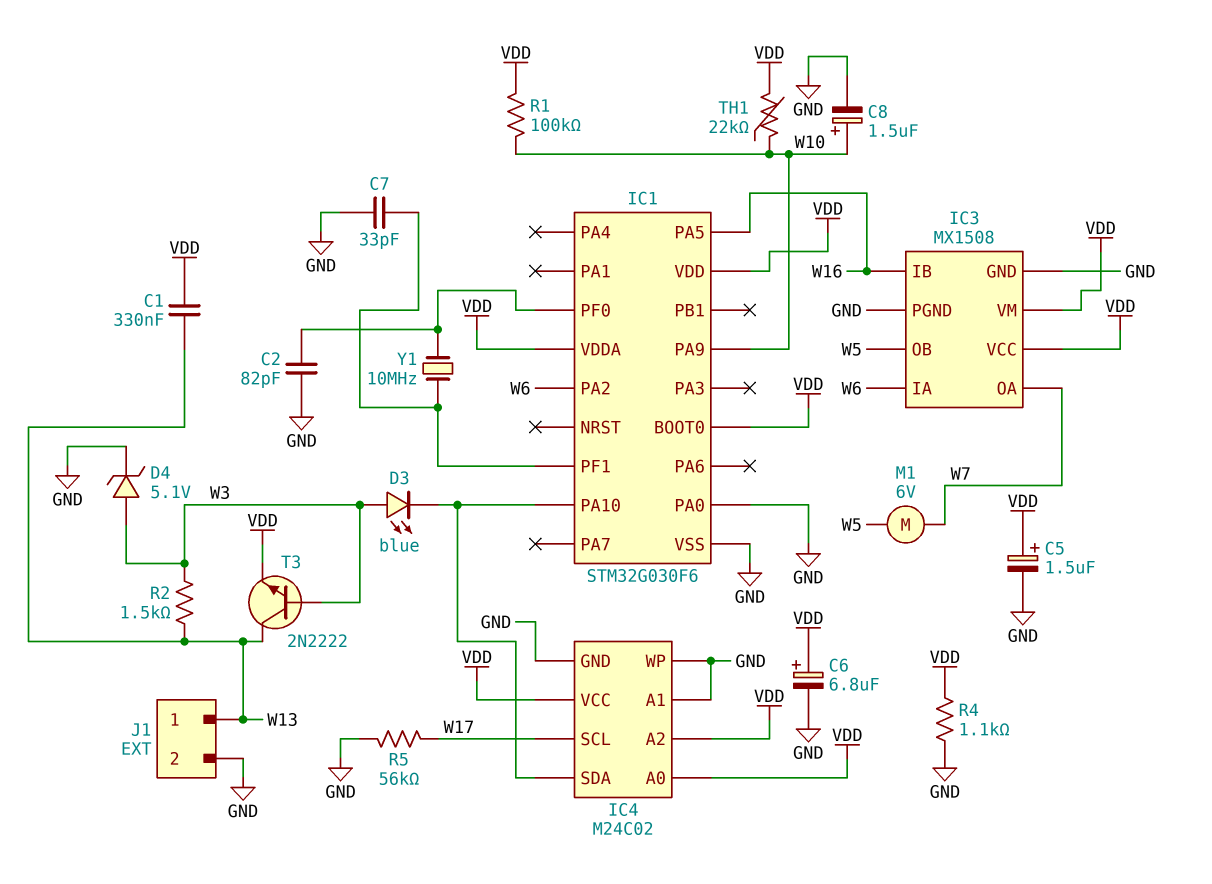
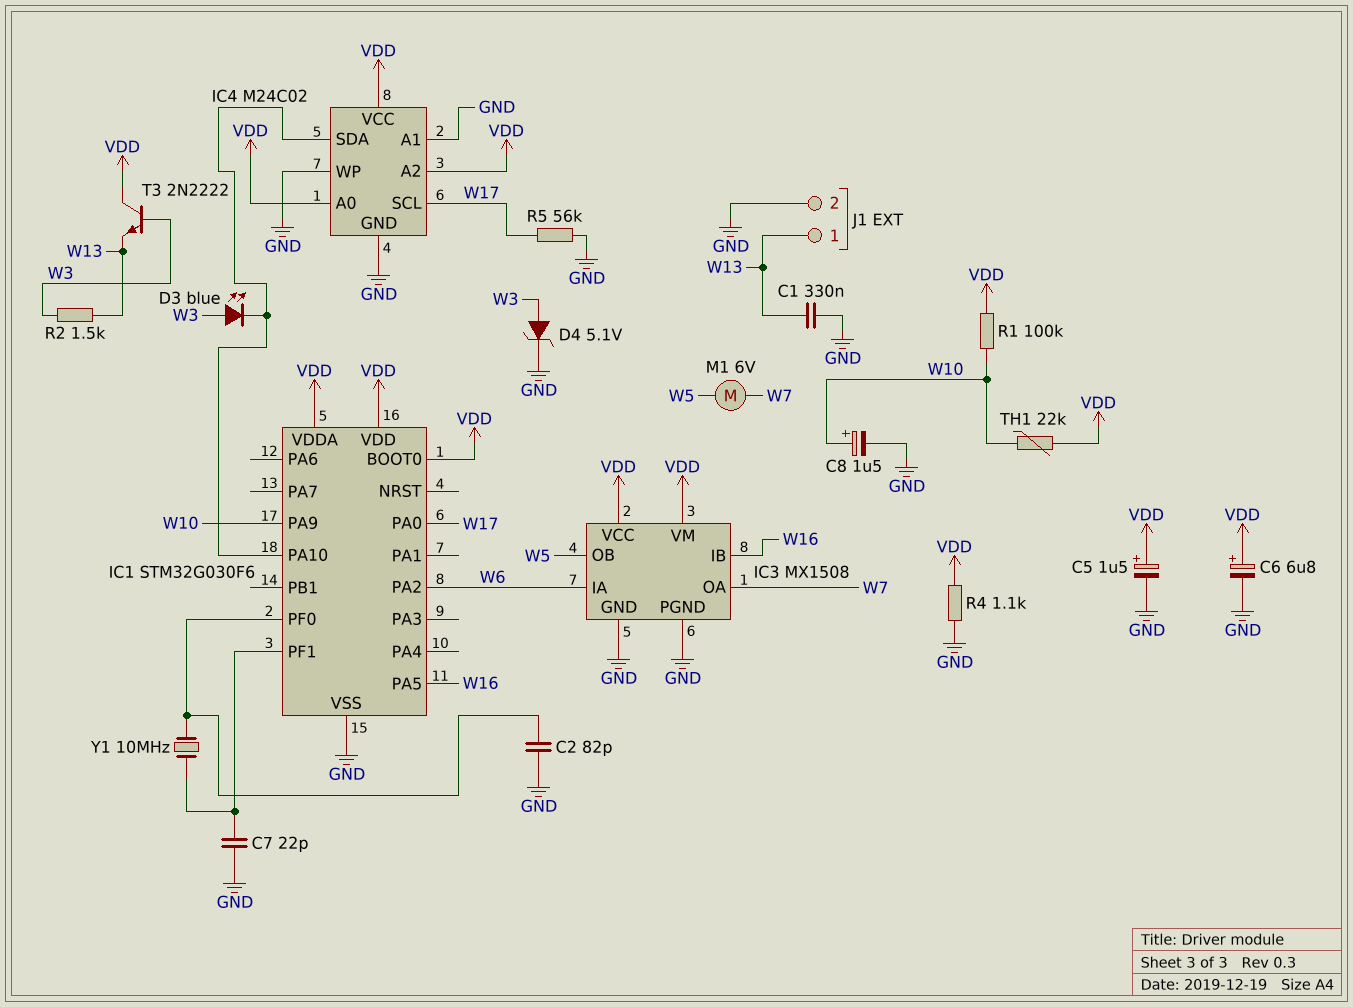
C1: 330nF (VDD, W13) -> 330nF (GND, W13)
C7: 33pF (GND, IC1/PF1) -> 22pF (GND, IC1/PF1)
IC1 pin PA0: GND -> W17
T3: NPN 2N2222 (B W3, C W13, E VDD) -> NPN 2N2222 (B W3, C VDD, E W13)

